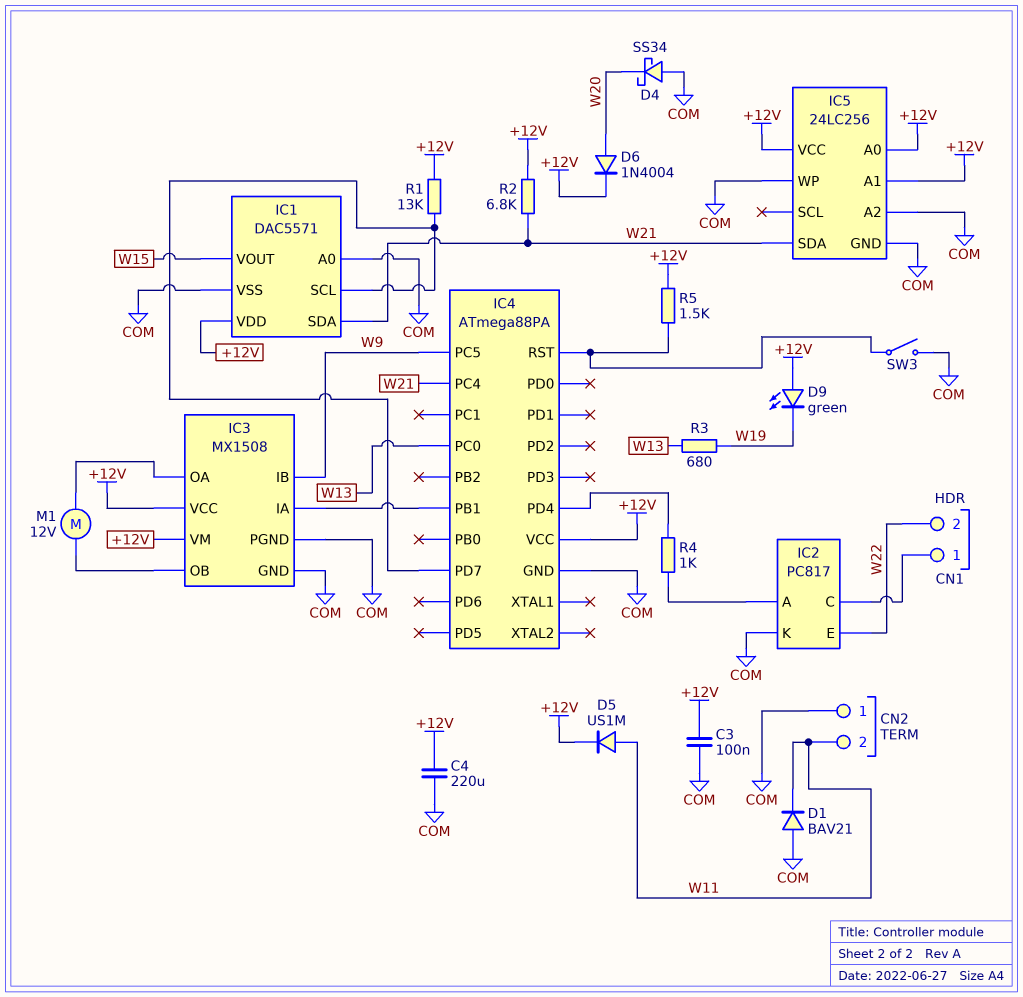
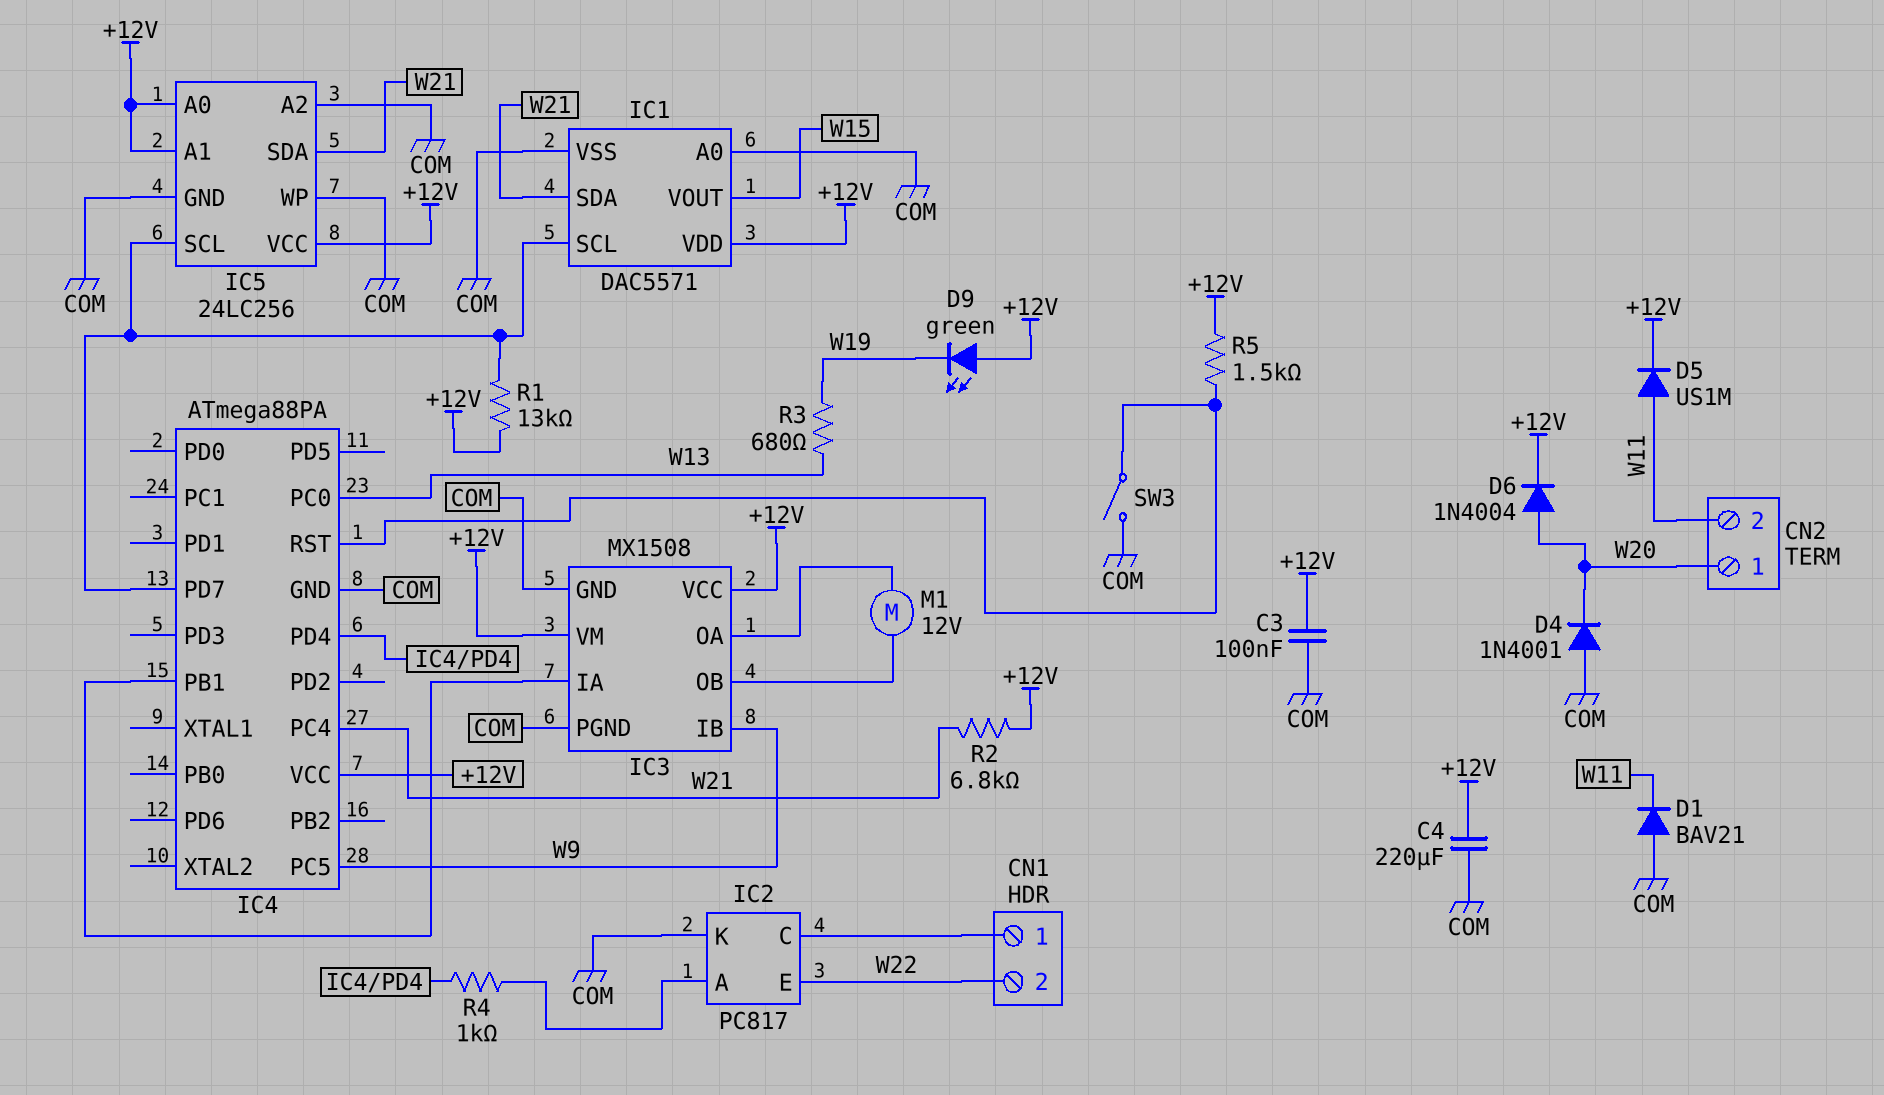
CN2 pin 1: COM -> W20
D4: schottky SS34 (A COM, K W20) -> diode 1N4001 (A COM, K W20)
IC5 pin SCL: none -> IC1/SCL

